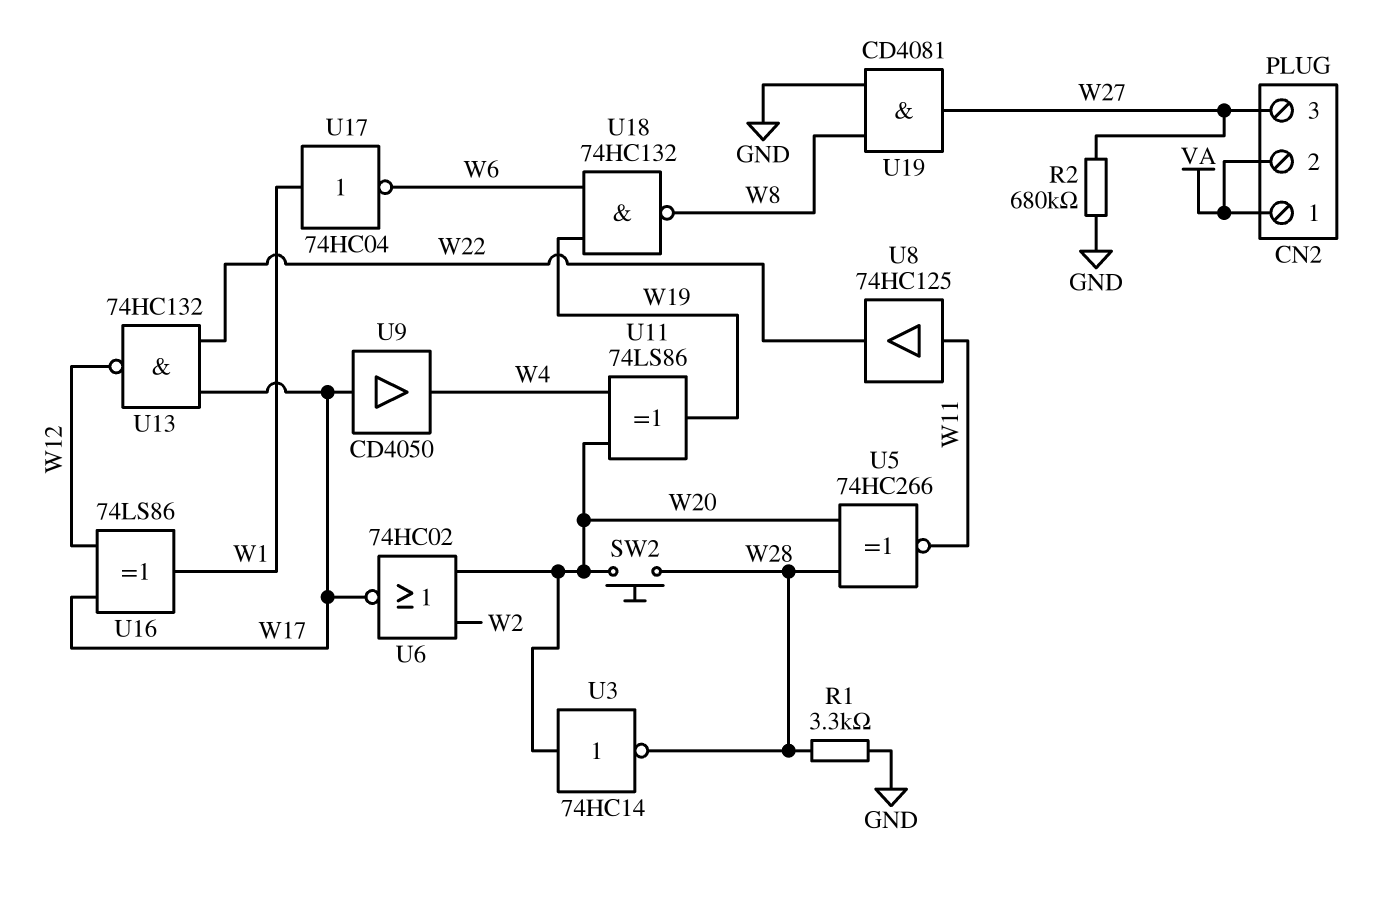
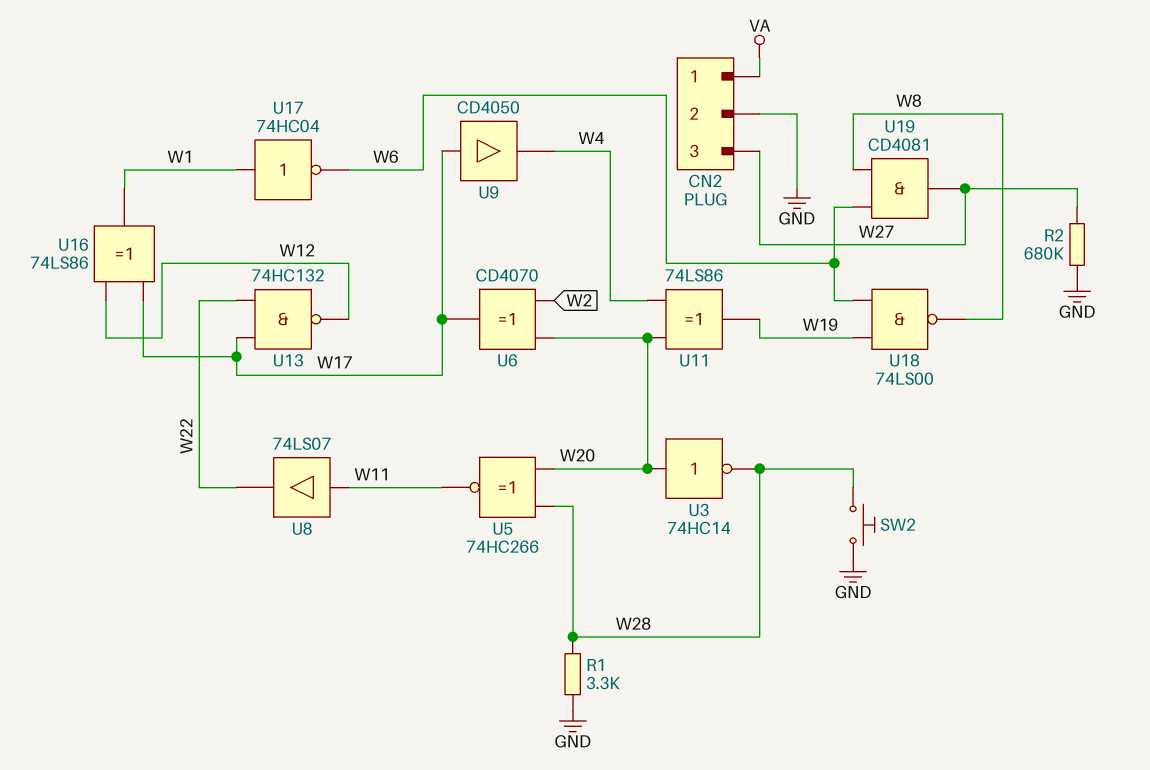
CN2 pin 2: VA -> GND
SW2: button (W20, W28) -> button (GND, W28)
U6: NOR 74HC02 (in W2, in W20, out W17) -> XOR CD4070 (in W2, in W20, out W17)
U8: buffer 74HC125 (in W11, out W22) -> buffer 74LS07 (in W11, out W22)
U18: NAND 74HC132 (in W6, in W19, out W8) -> NAND 74LS00 (in W6, in W19, out W8)
U19: AND CD4081 (in GND, in W8, out W27) -> AND CD4081 (in W6, in W8, out W27)

